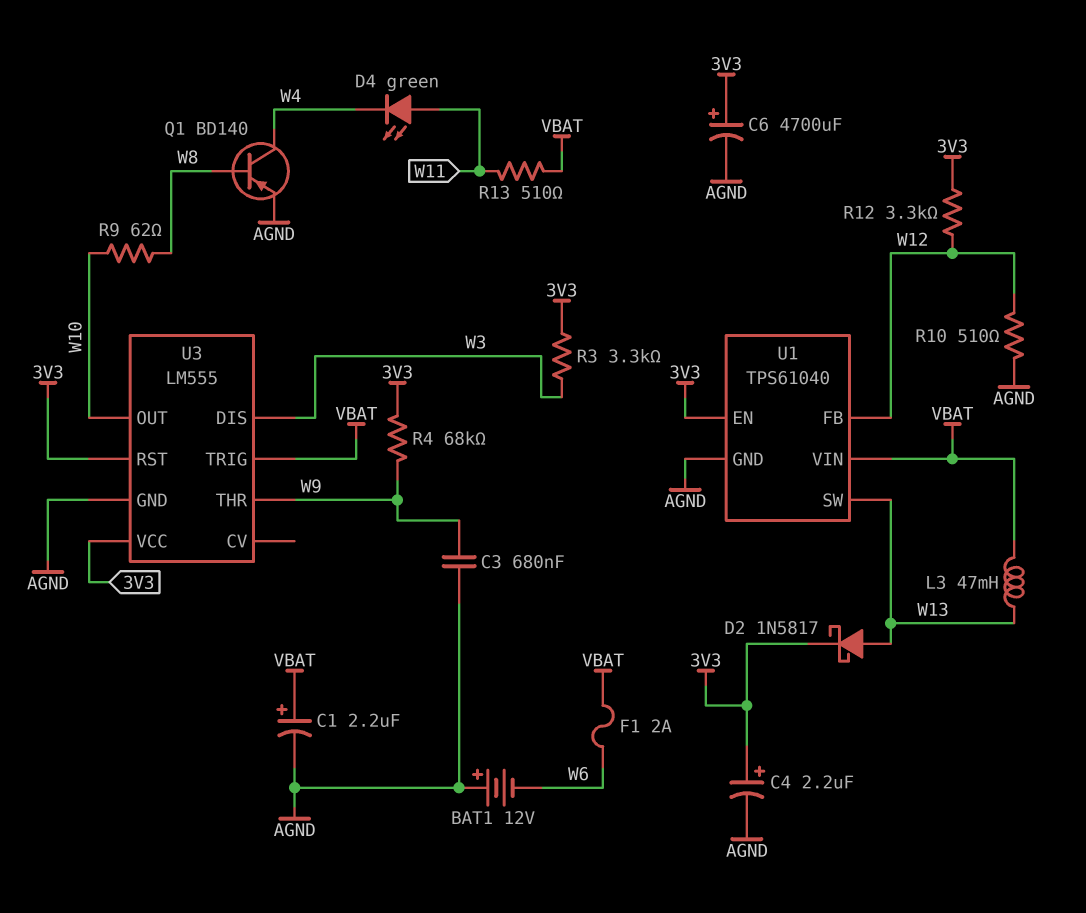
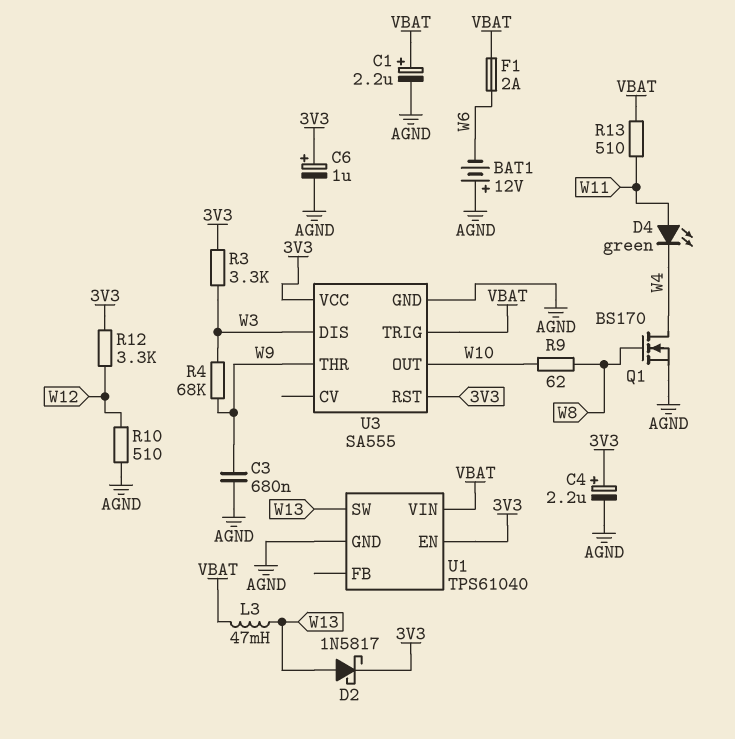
C6: 4700uF (plus 3V3, minus AGND) -> 1uF (plus 3V3, minus AGND)
Q1: PNP BD140 (B W8, C W4, E AGND) -> NMOS BS170 (G W8, D W4, S AGND)
R4: 68k (3V3, W9) -> 68k (W3, W9)
U1 pin FB: W12 -> none
U3: LM555 -> SA555

